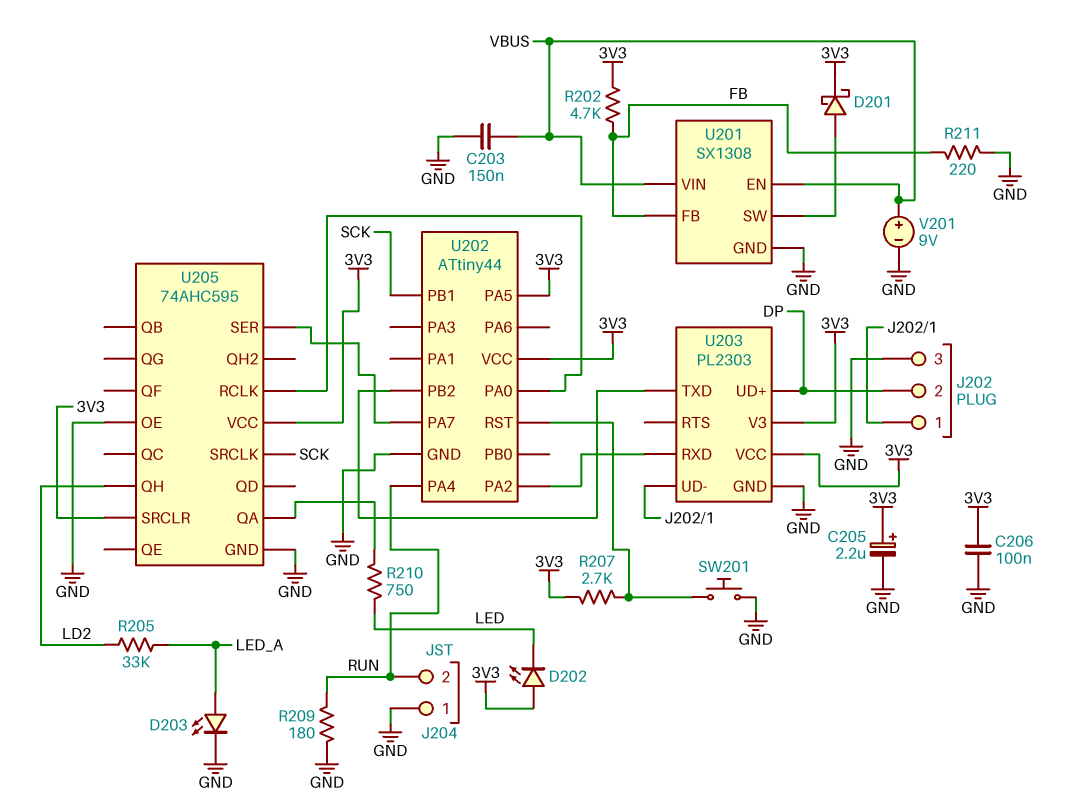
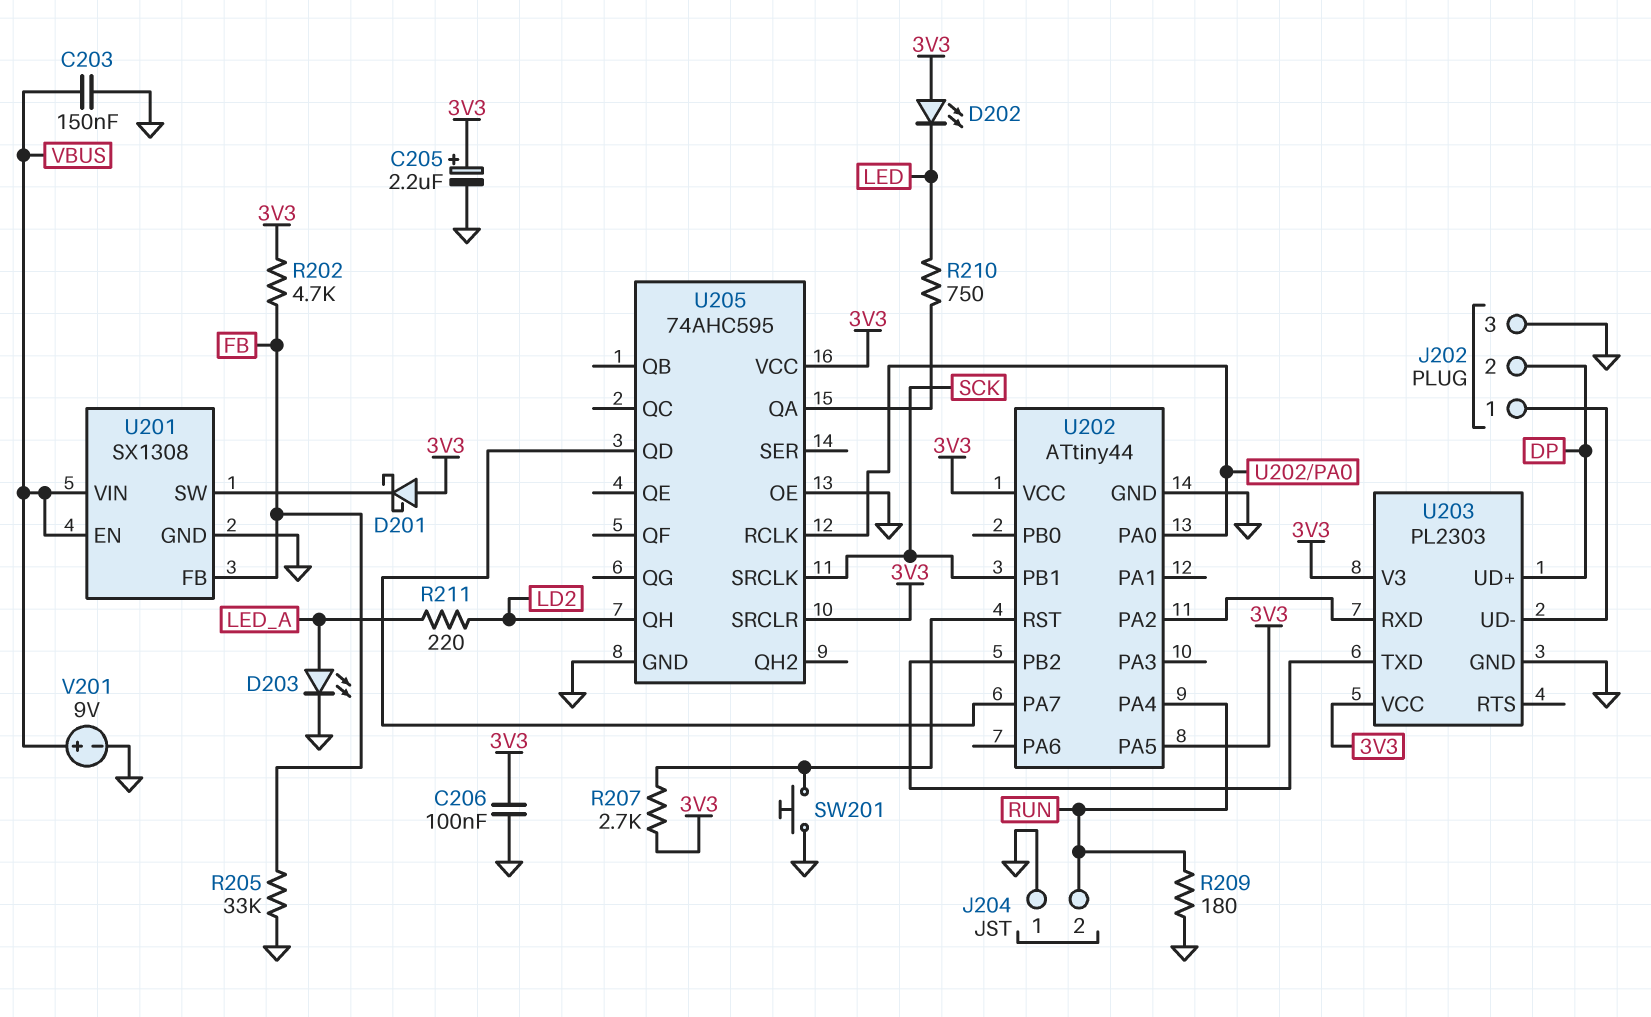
D201: schottky (A U201/SW, K 3V3) -> schottky (A 3V3, K U201/SW)
R205: 33k (LD2, LED_A) -> 33k (FB, GND)
R211: 220 (FB, GND) -> 220 (LD2, LED_A)
U205 pin QD: none -> U202/PA7
U205 pin SER: U202/PA7 -> none

